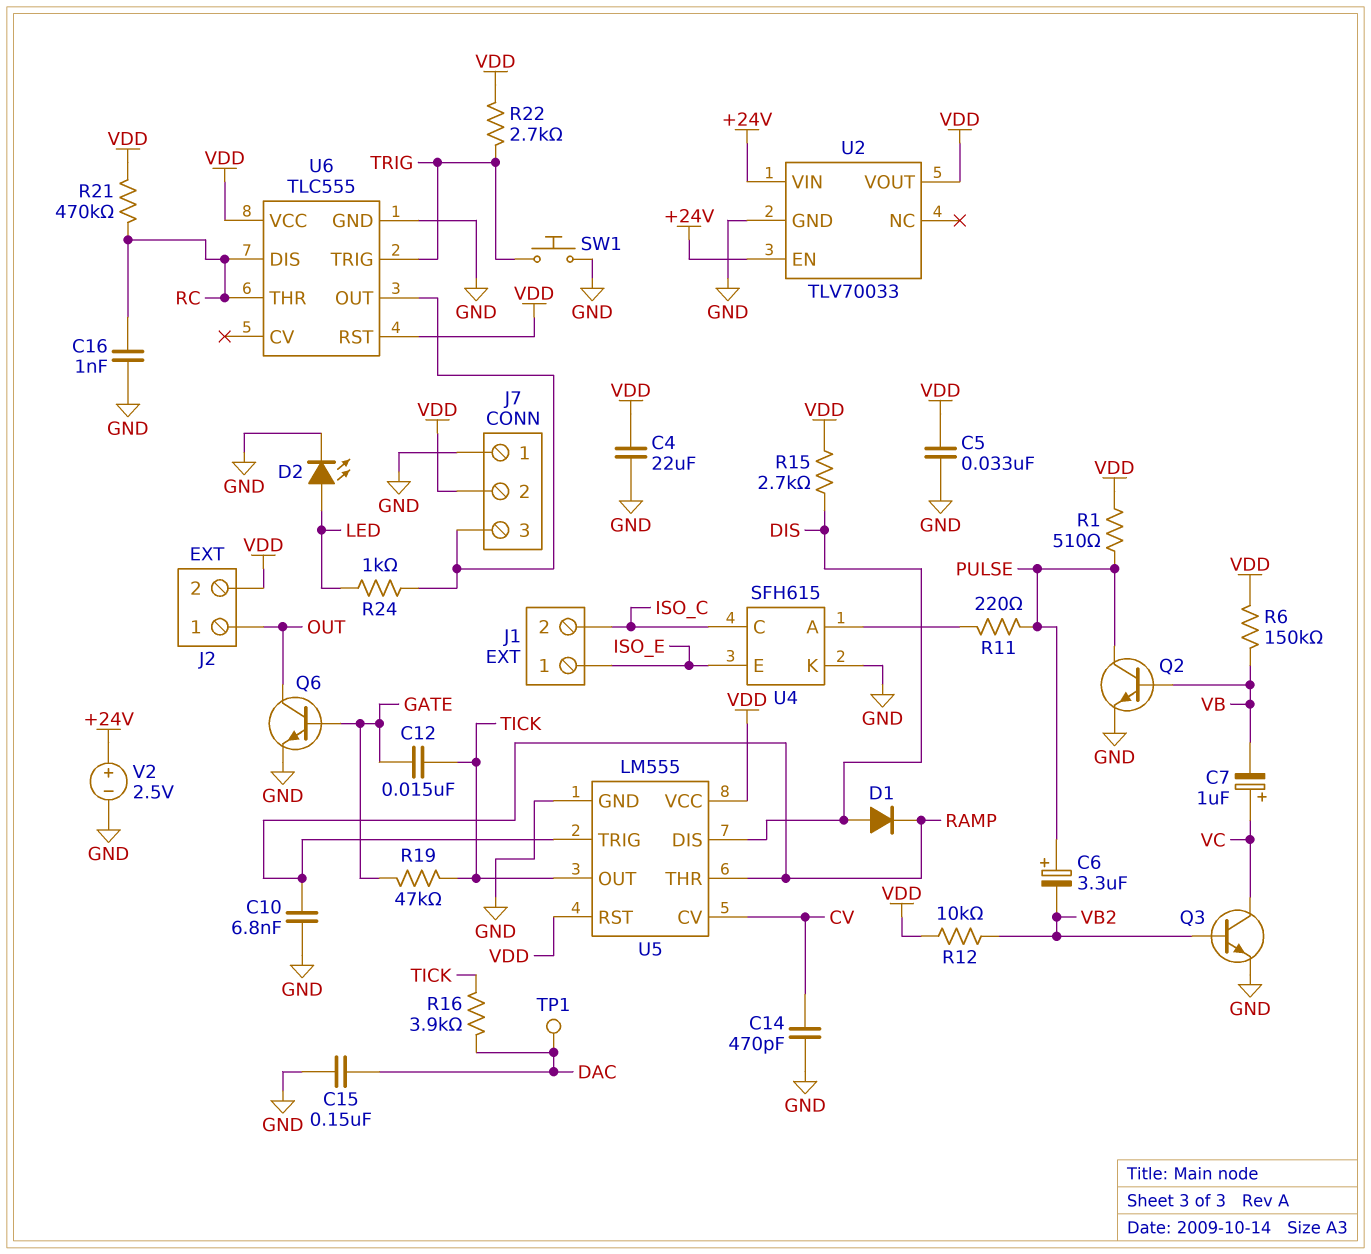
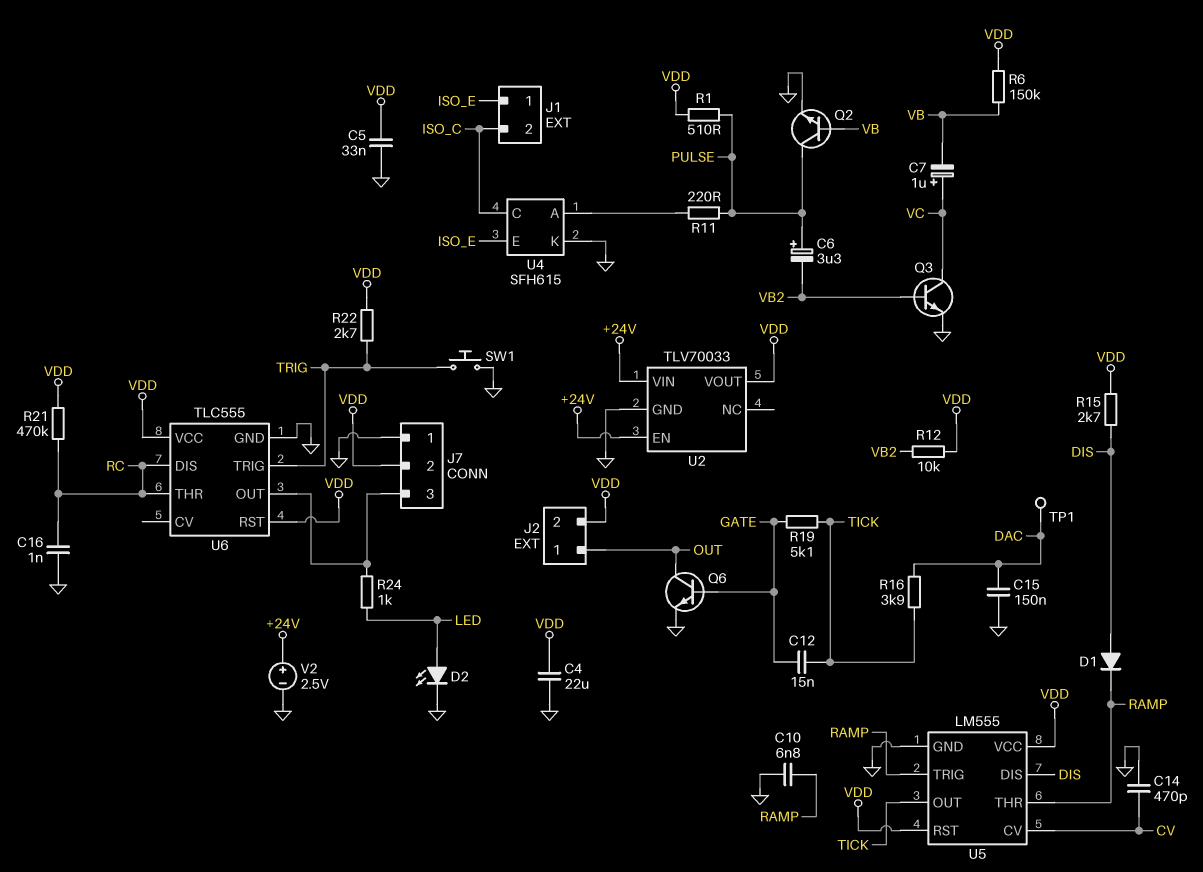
R19: 47k (GATE, TICK) -> 5.1k (GATE, TICK)

